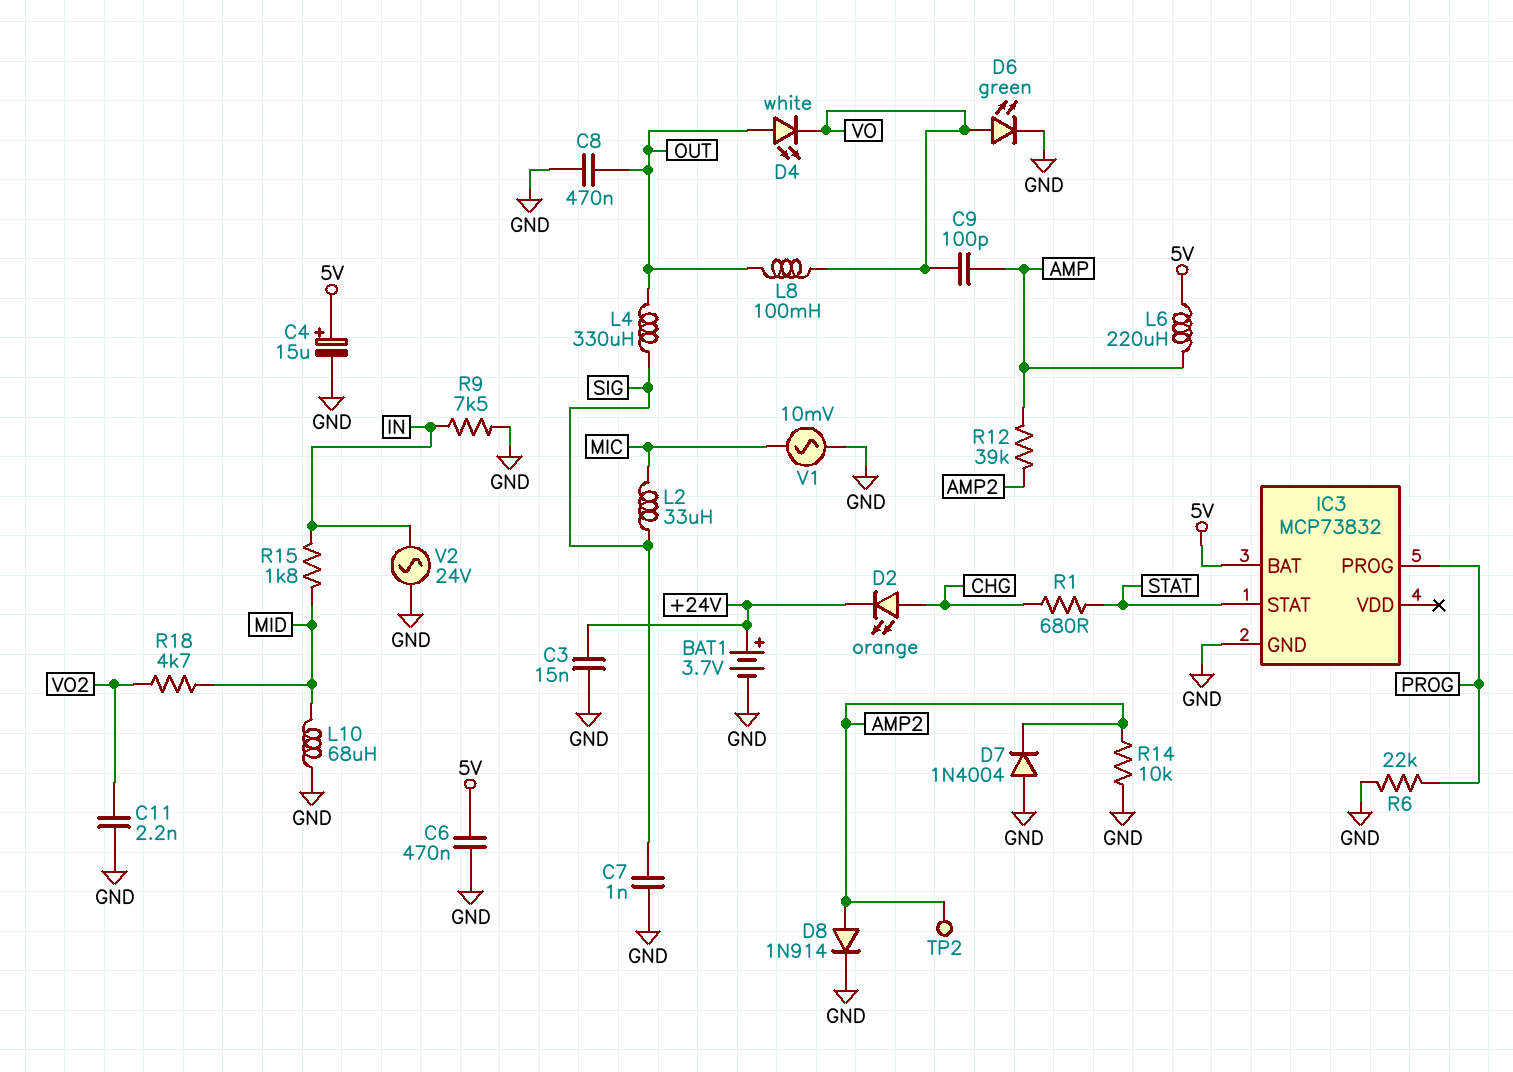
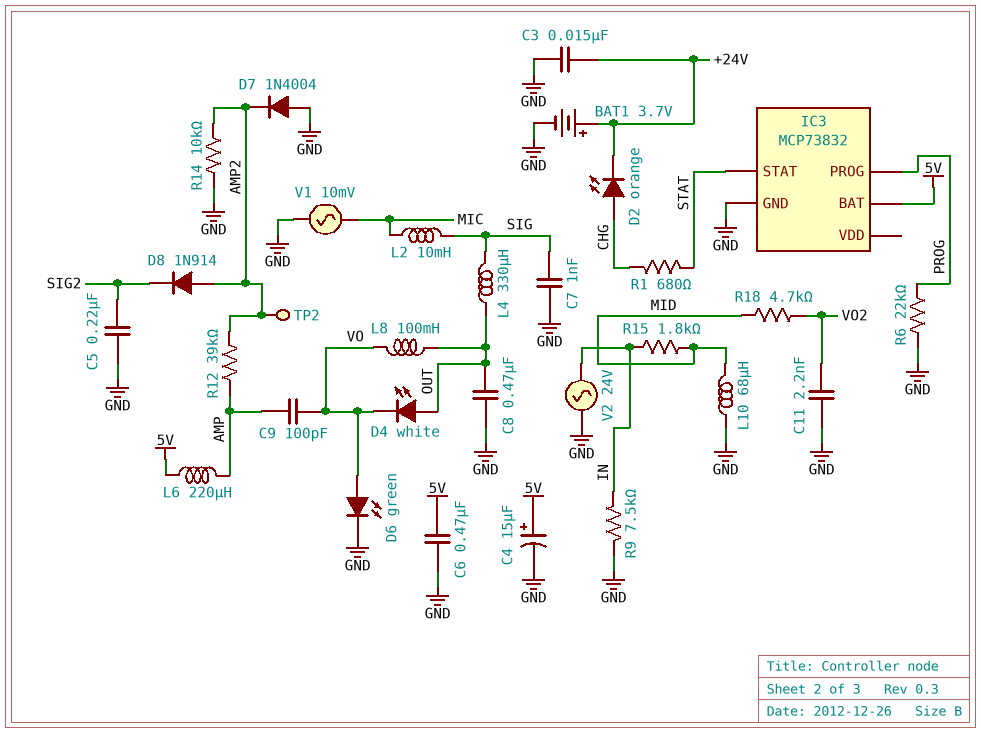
C5: none -> 220nF (GND, SIG2)
D8: diode 1N914 (A AMP2, K GND) -> diode 1N914 (A AMP2, K SIG2)
L2: 33uH (MIC, SIG) -> 10mH (MIC, SIG)

